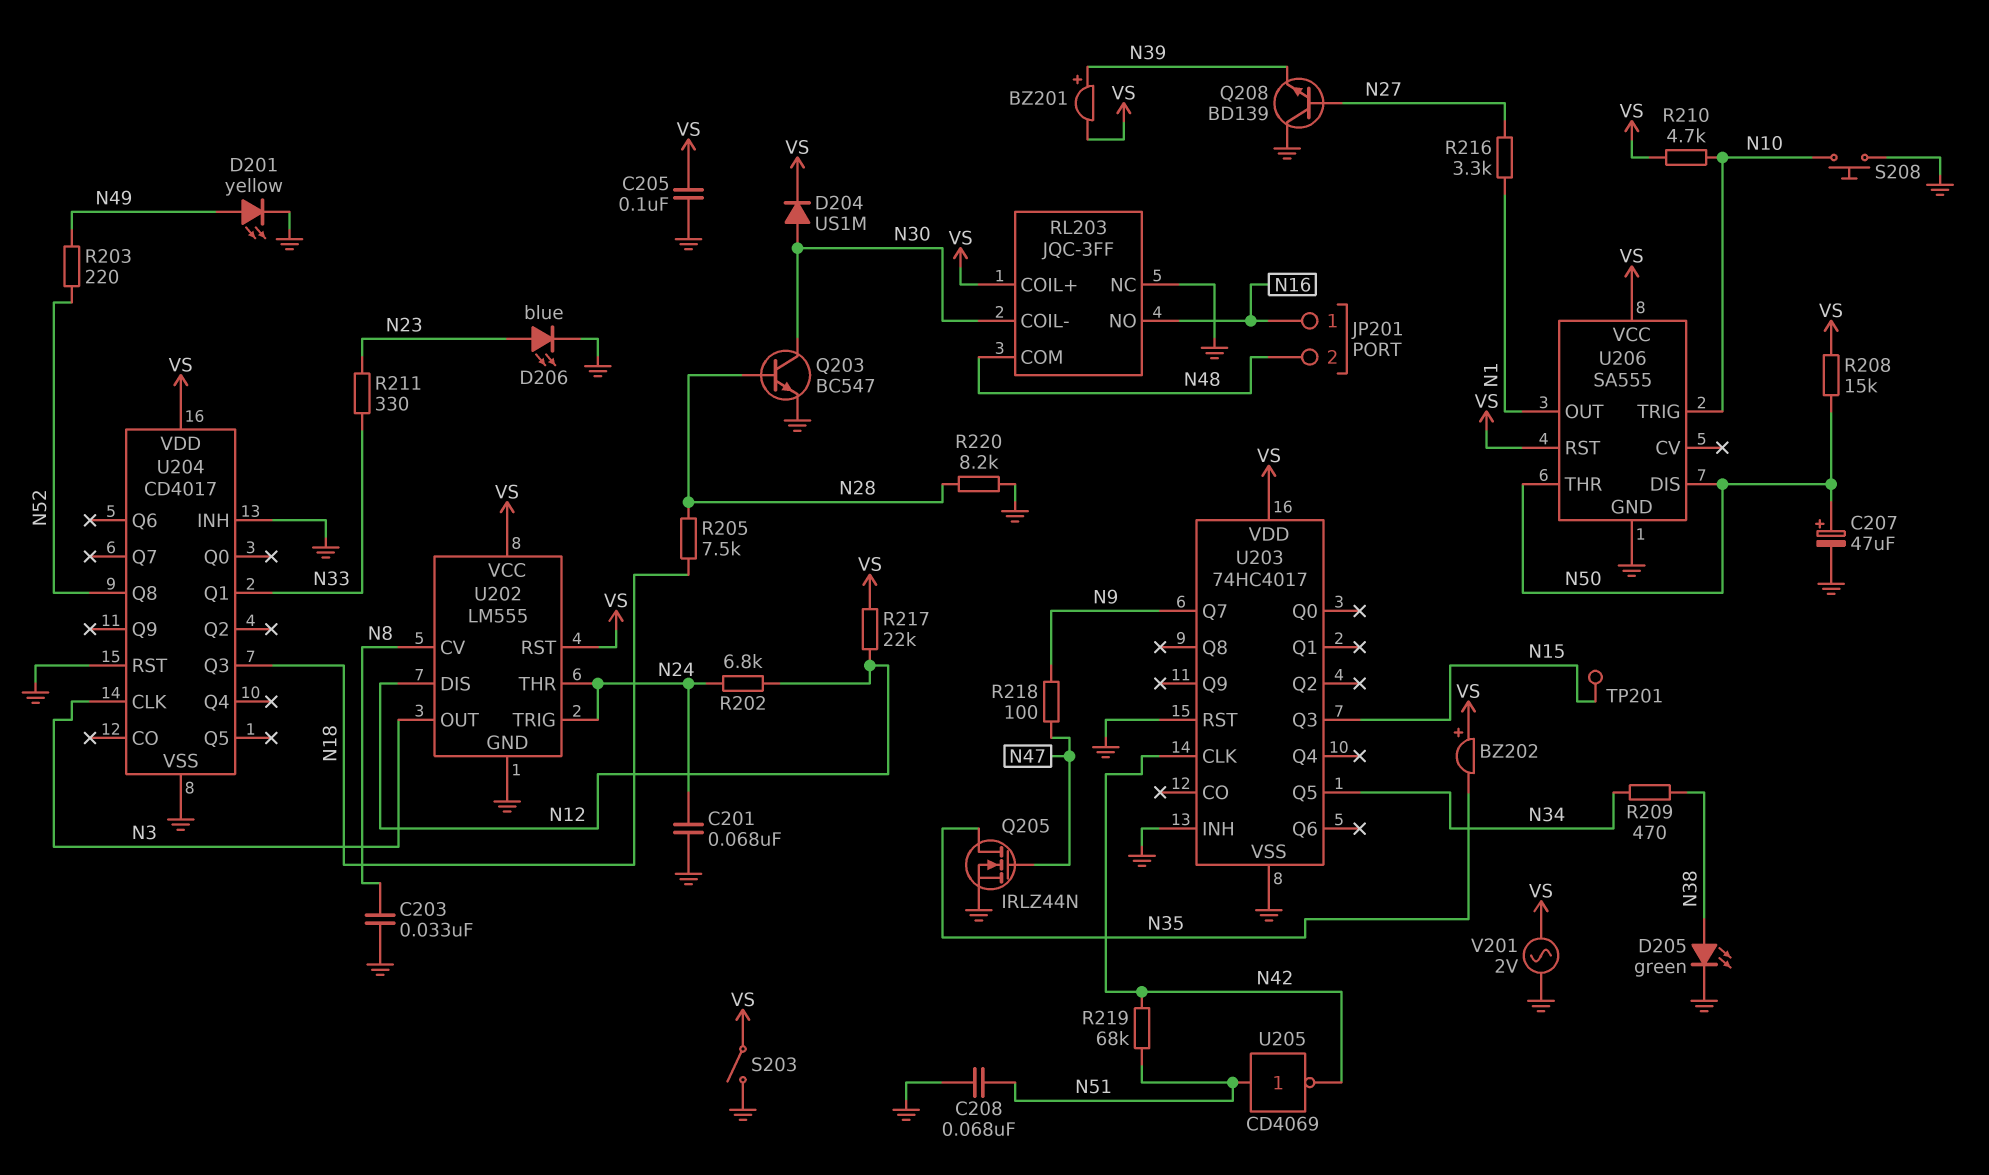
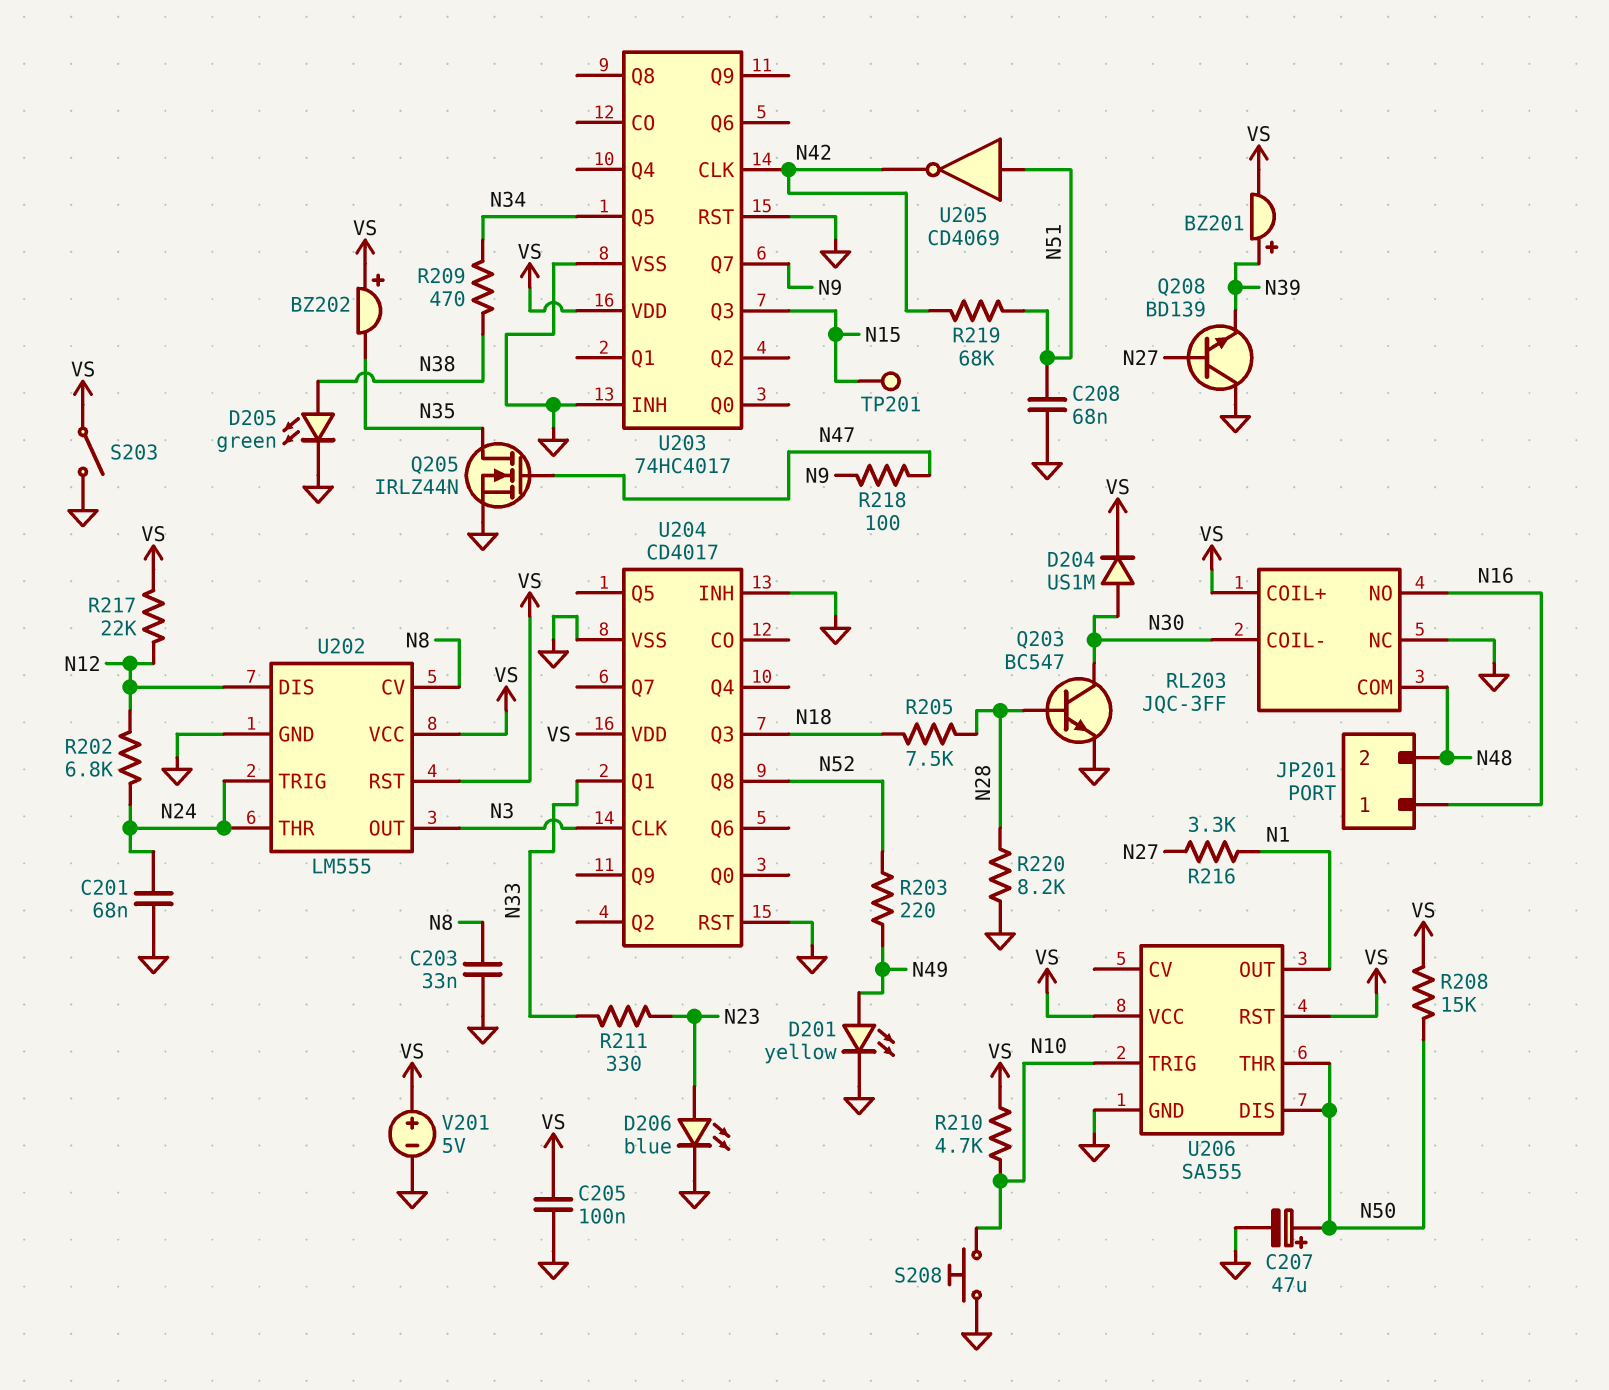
V201: AC 2V (GND, VS) -> 5V (plus VS, minus GND)

